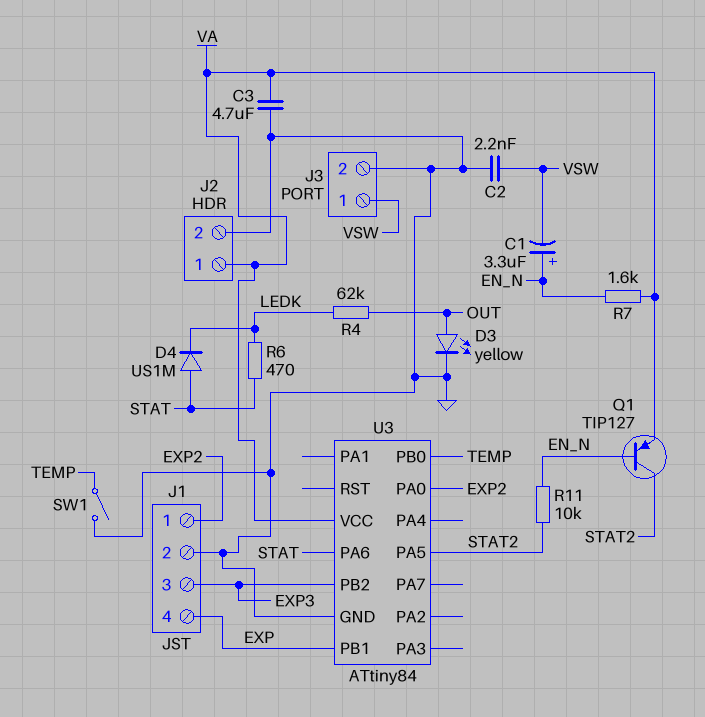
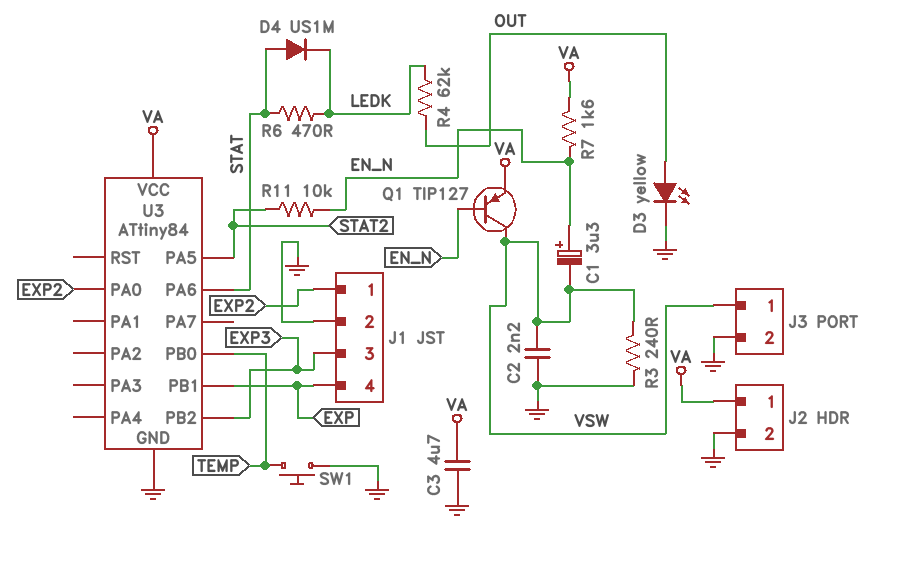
Q1: PNP TIP127 (B EN_N, C STAT2, E VA) -> PNP TIP127 (B EN_N, C VSW, E VA)
R3: none -> 240 (GND, VSW)
SW1: switch (GND, TEMP) -> button (GND, TEMP)

